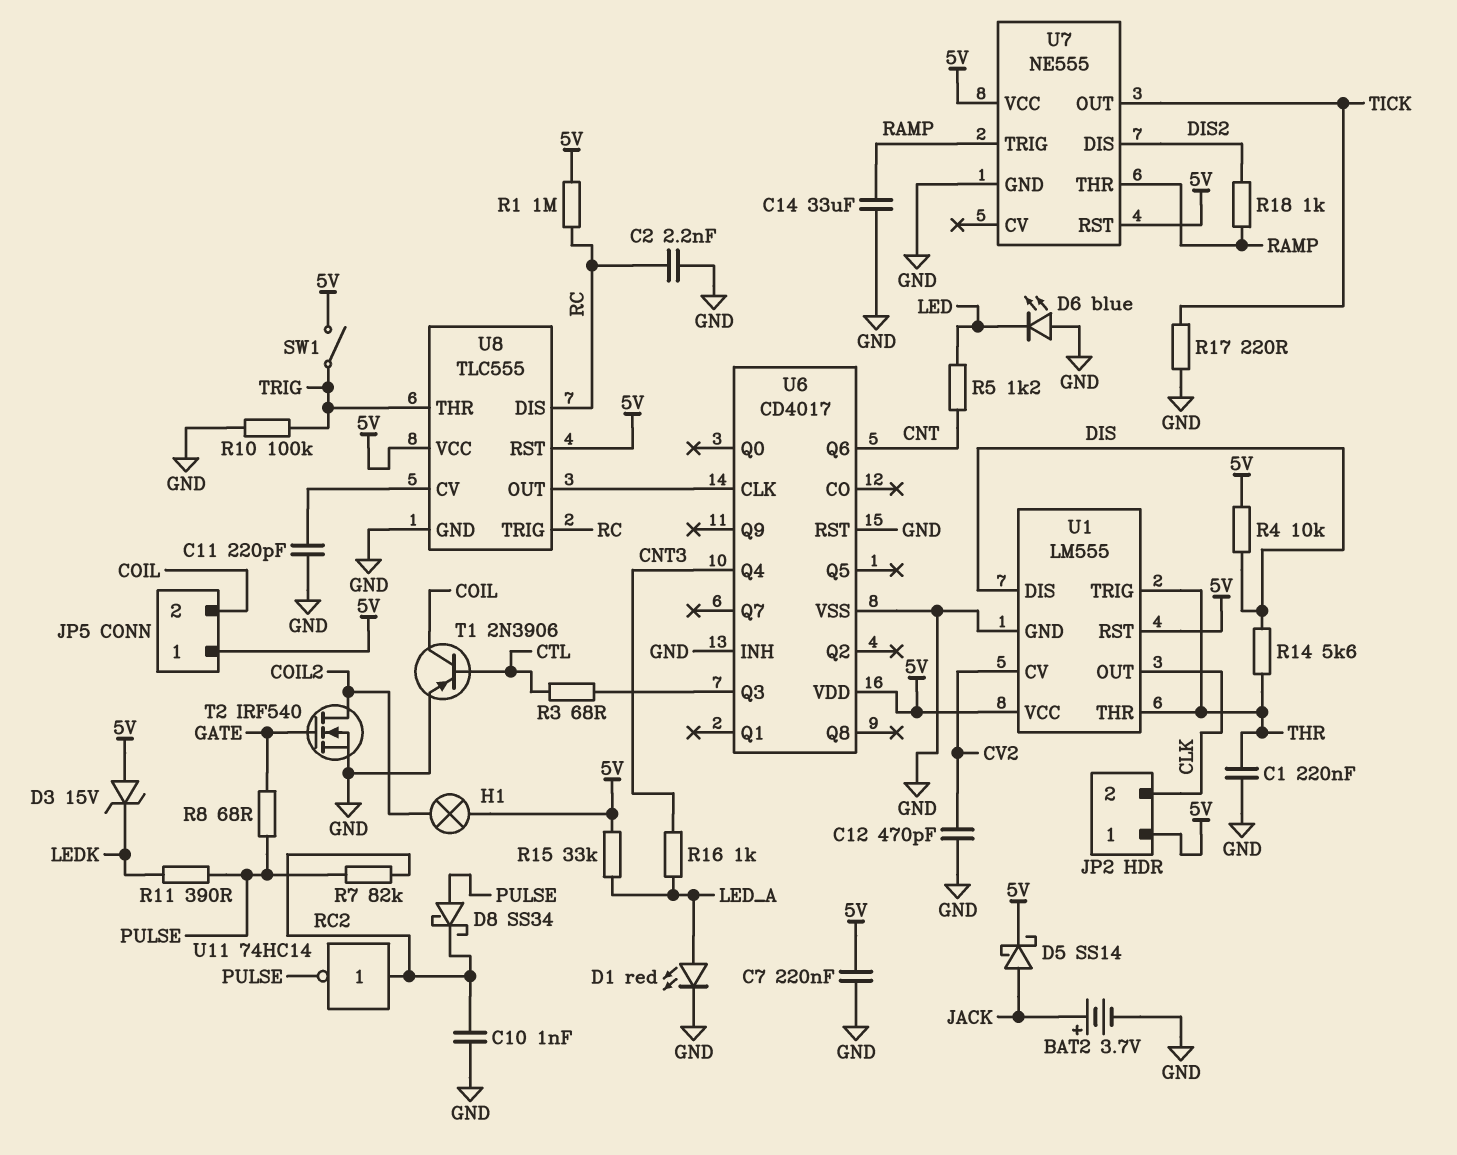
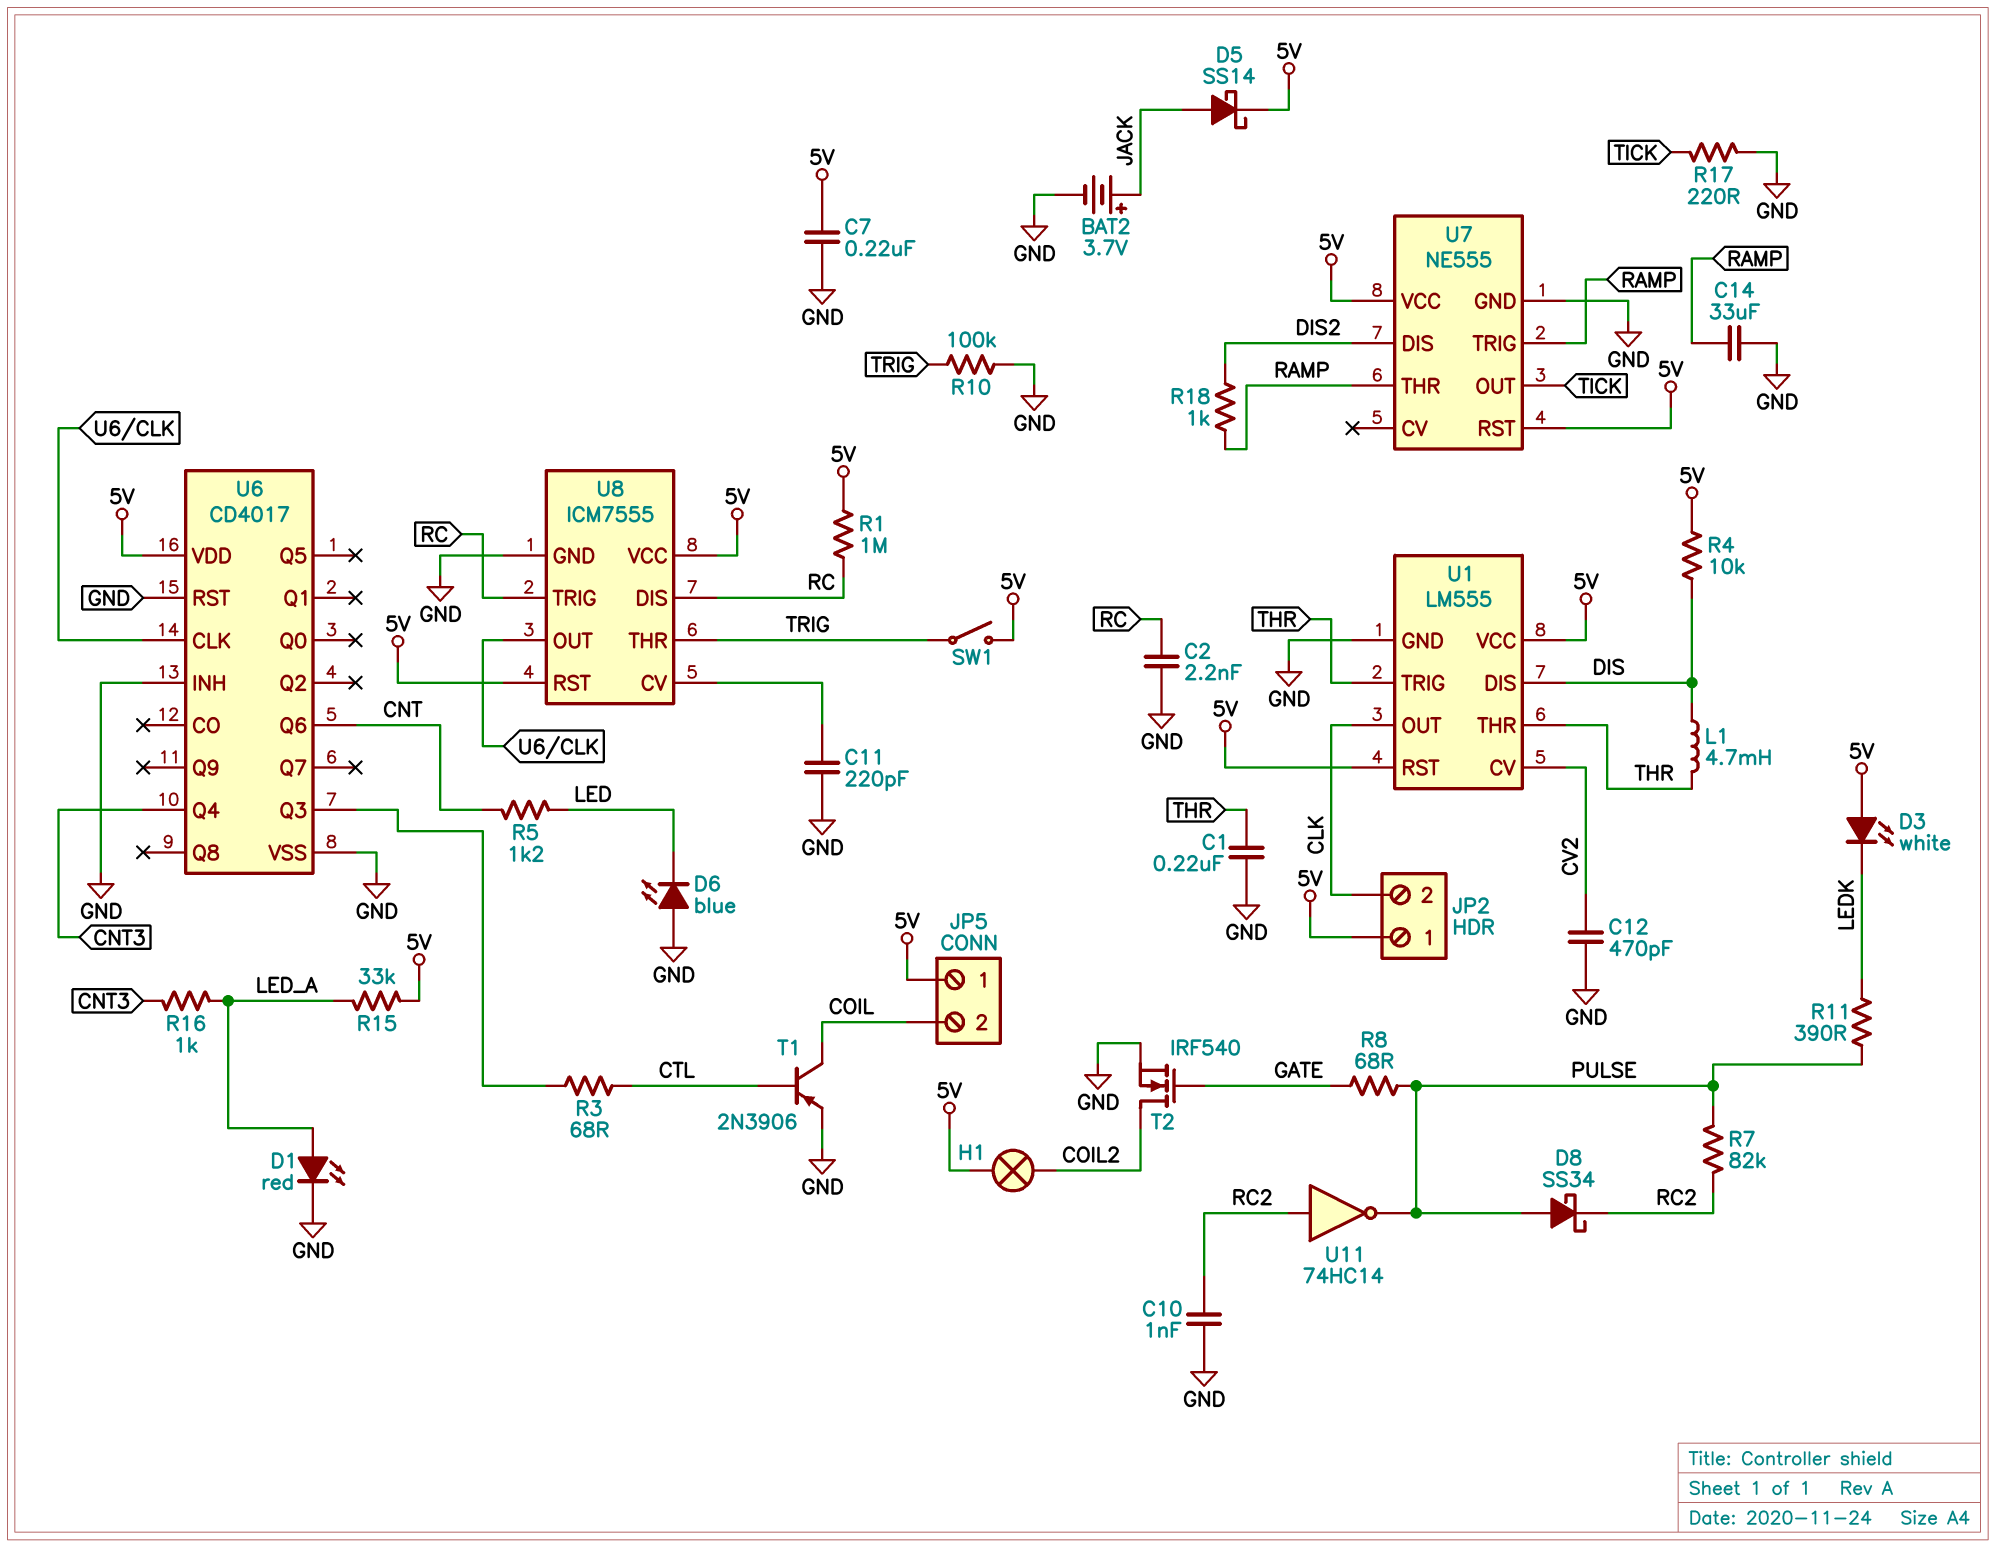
D3: zener 15V (A 5V, K LEDK) -> LED white (A 5V, K LEDK)
L1: none -> 4.7mH (DIS, THR)
R14: 5.6k (DIS, THR) -> none
U8: TLC555 -> ICM7555

